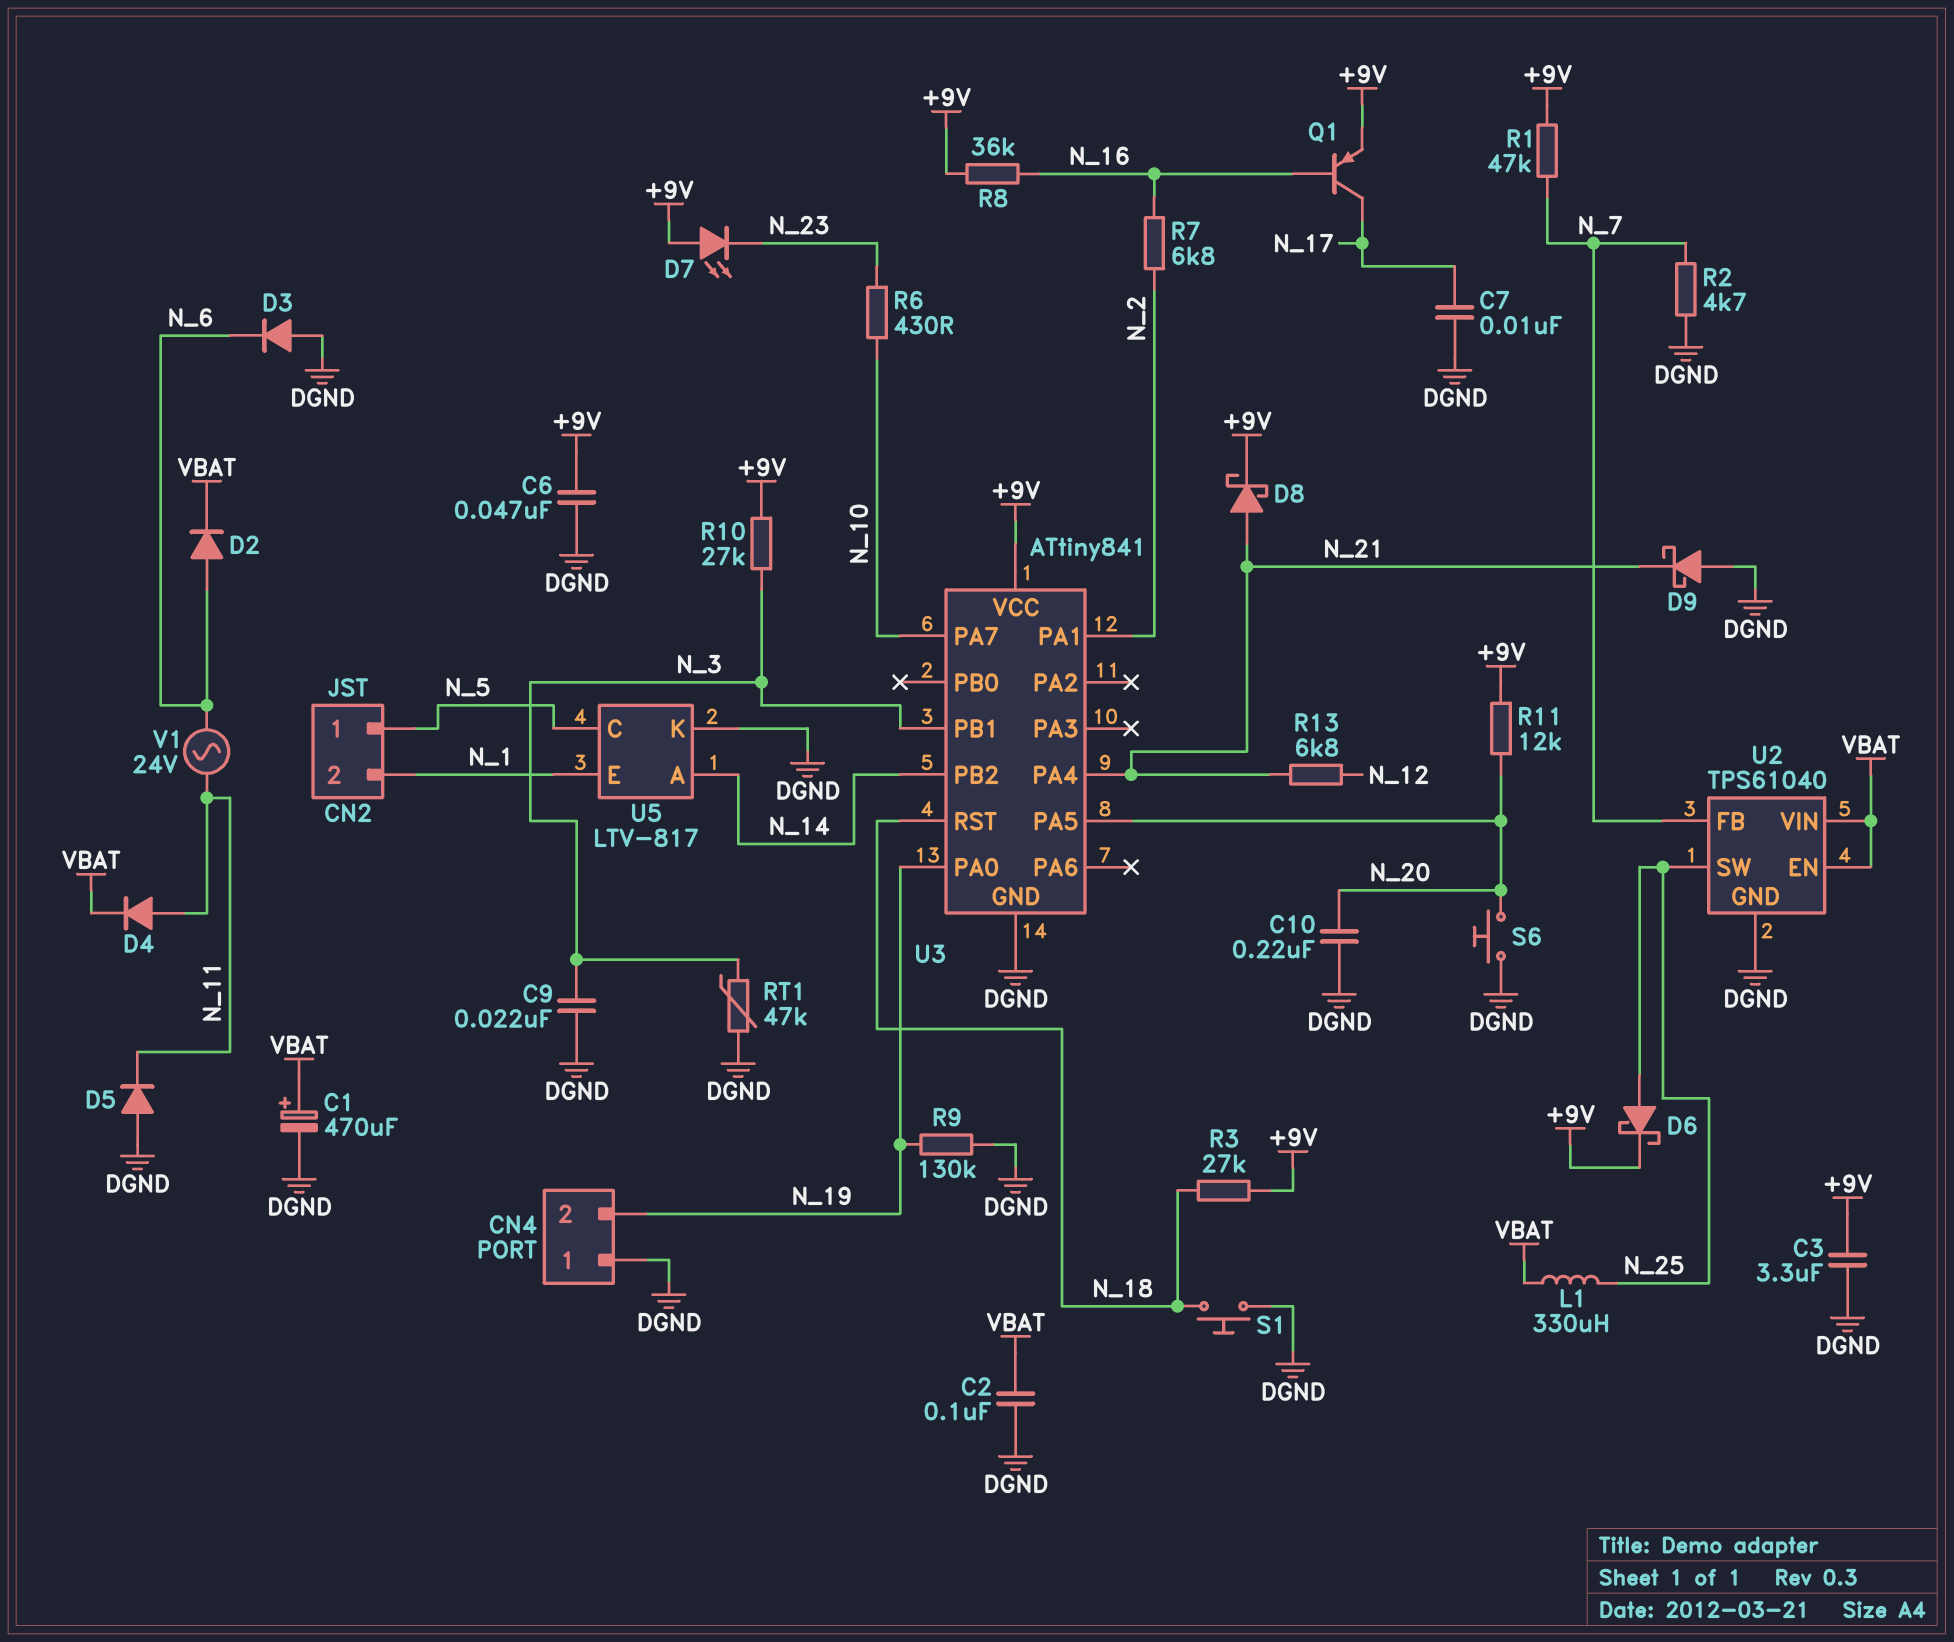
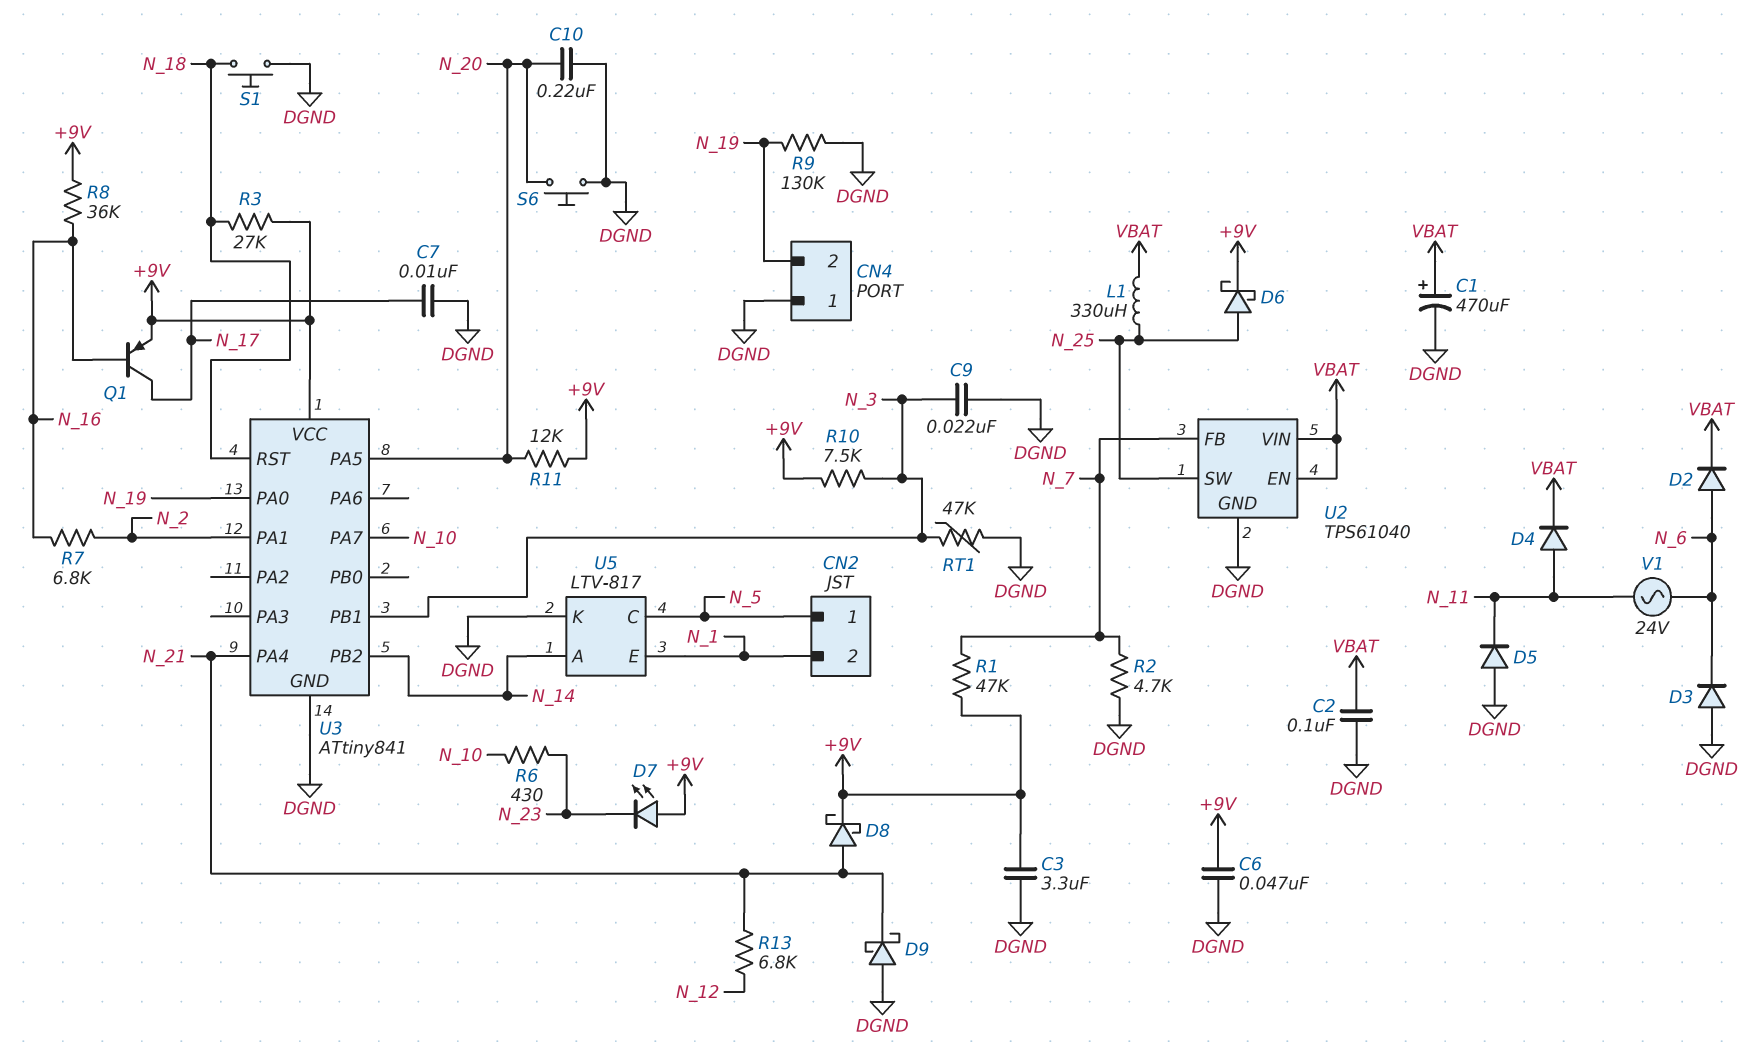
R10: 27k (+9V, N_3) -> 7.5k (+9V, N_3)

